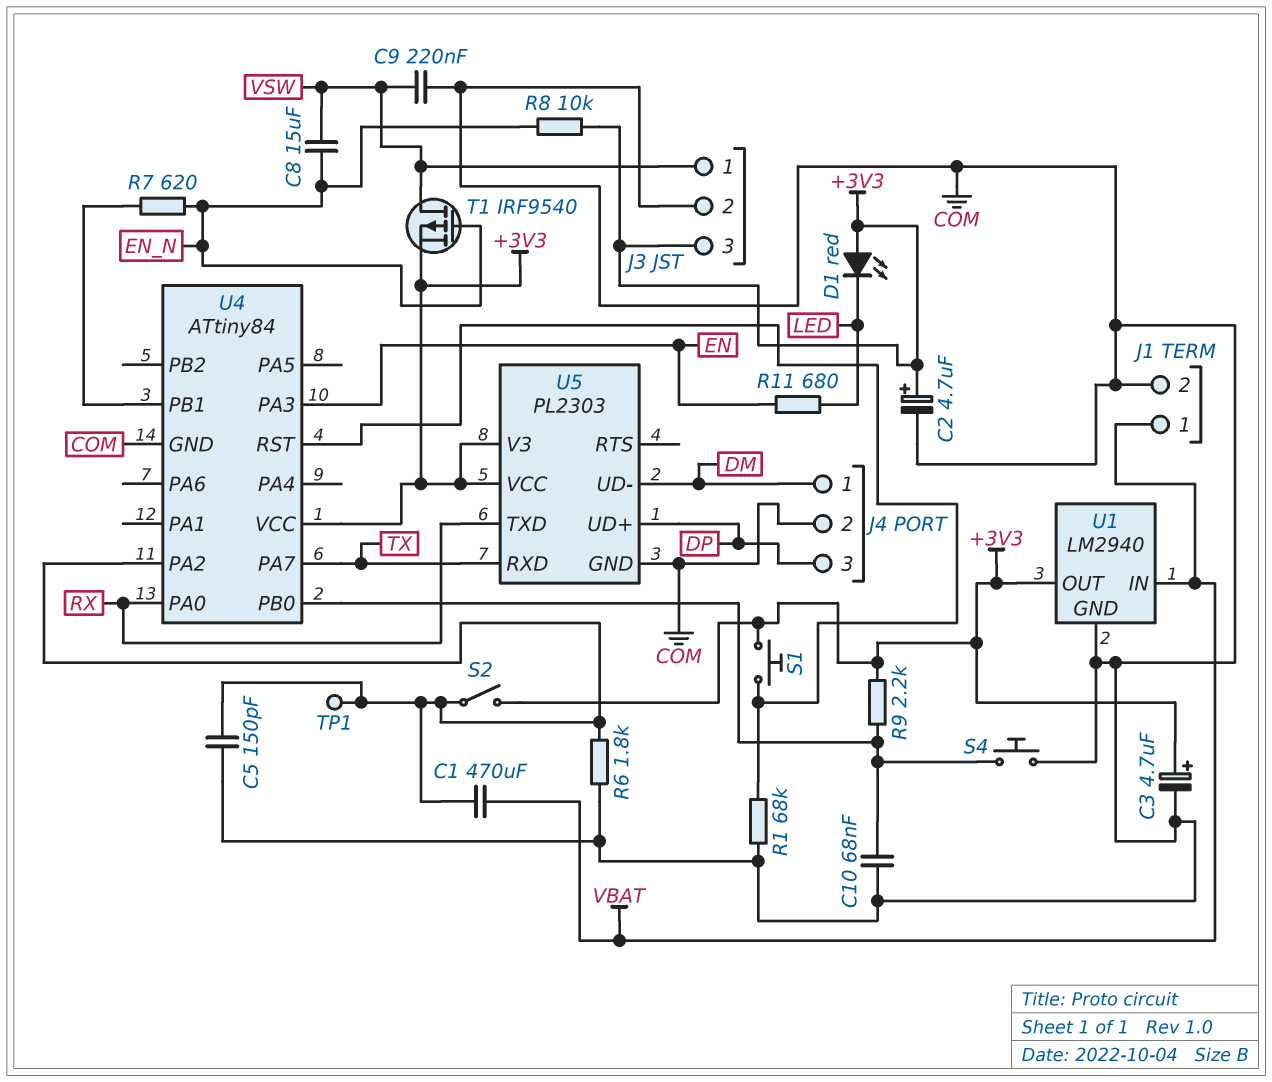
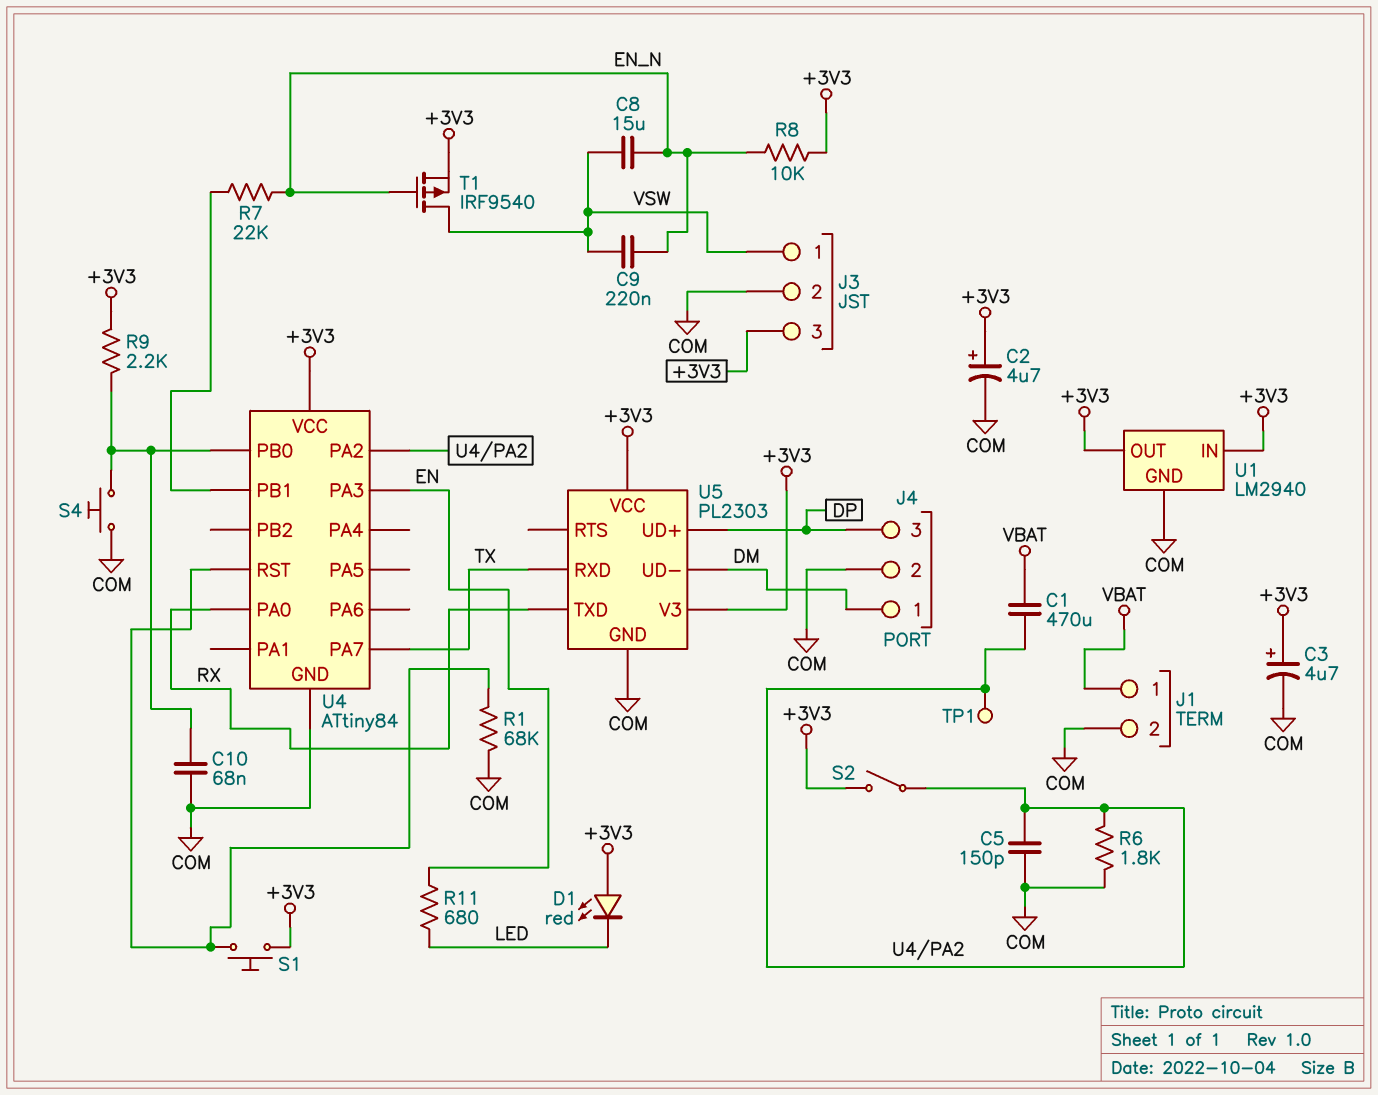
C9: 220nF (COM, VSW) -> 220nF (EN_N, VSW)
R7: 620 (EN_N, U4/PB1) -> 22k (EN_N, U4/PB1)
U1 pin IN: VBAT -> +3V3

